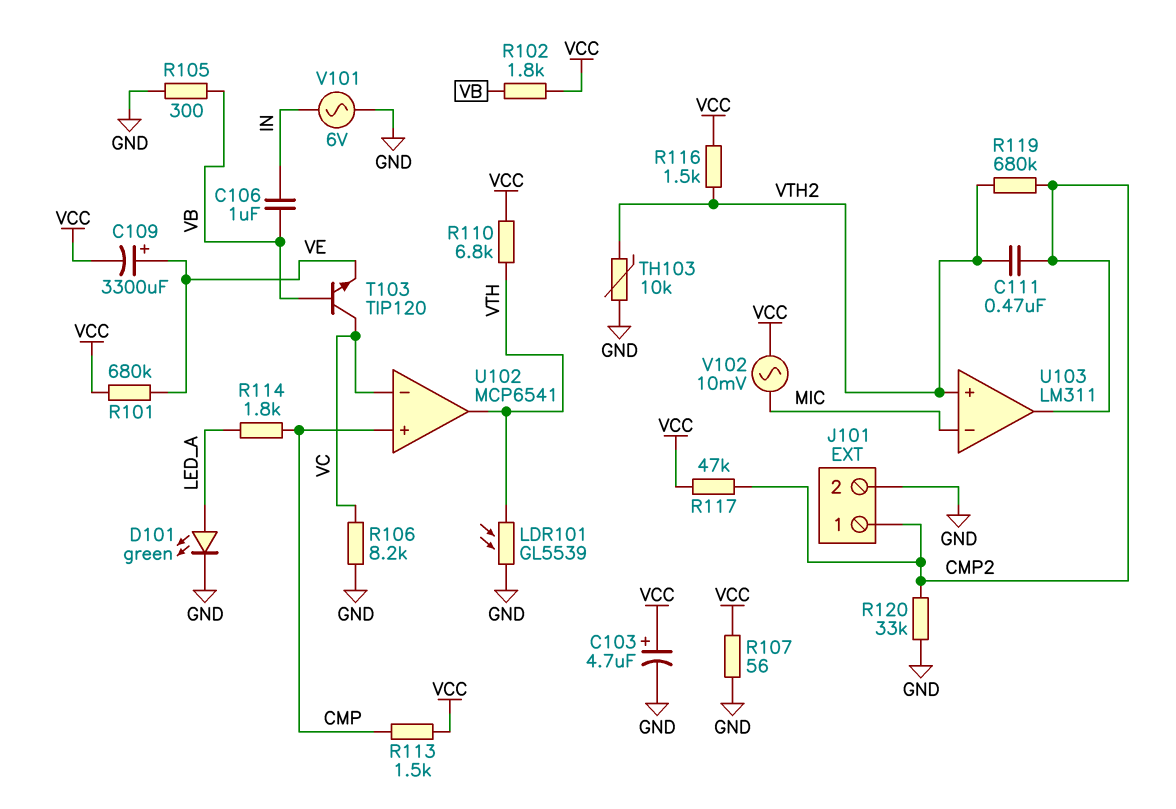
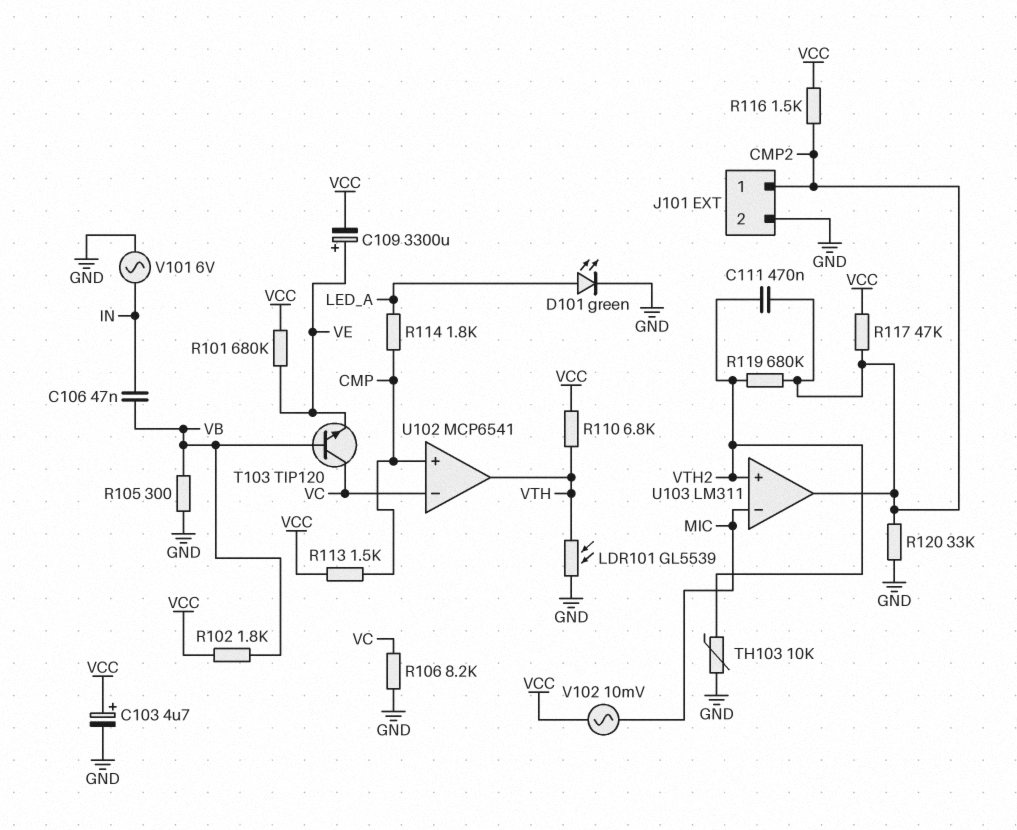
C106: 1uF (IN, VB) -> 47nF (IN, VB)
R107: 56 (GND, VCC) -> none
R116: 1.5k (VCC, VTH2) -> 1.5k (CMP2, VCC)

